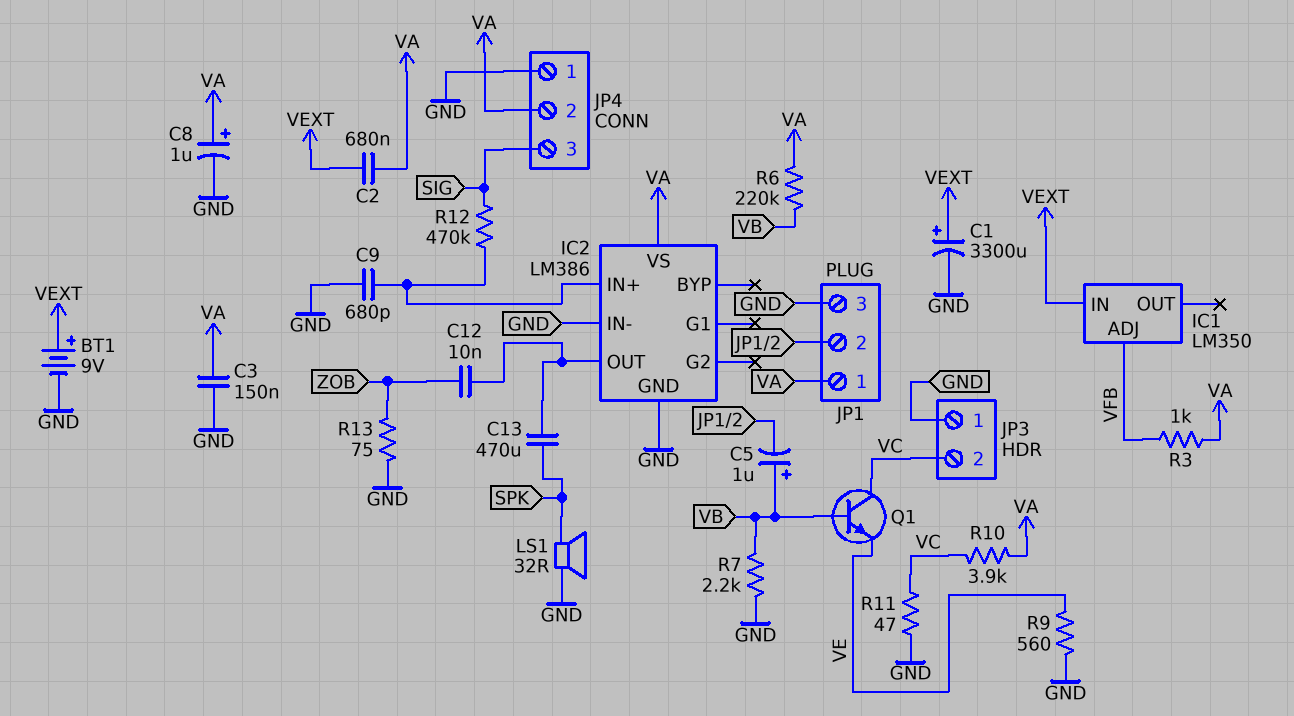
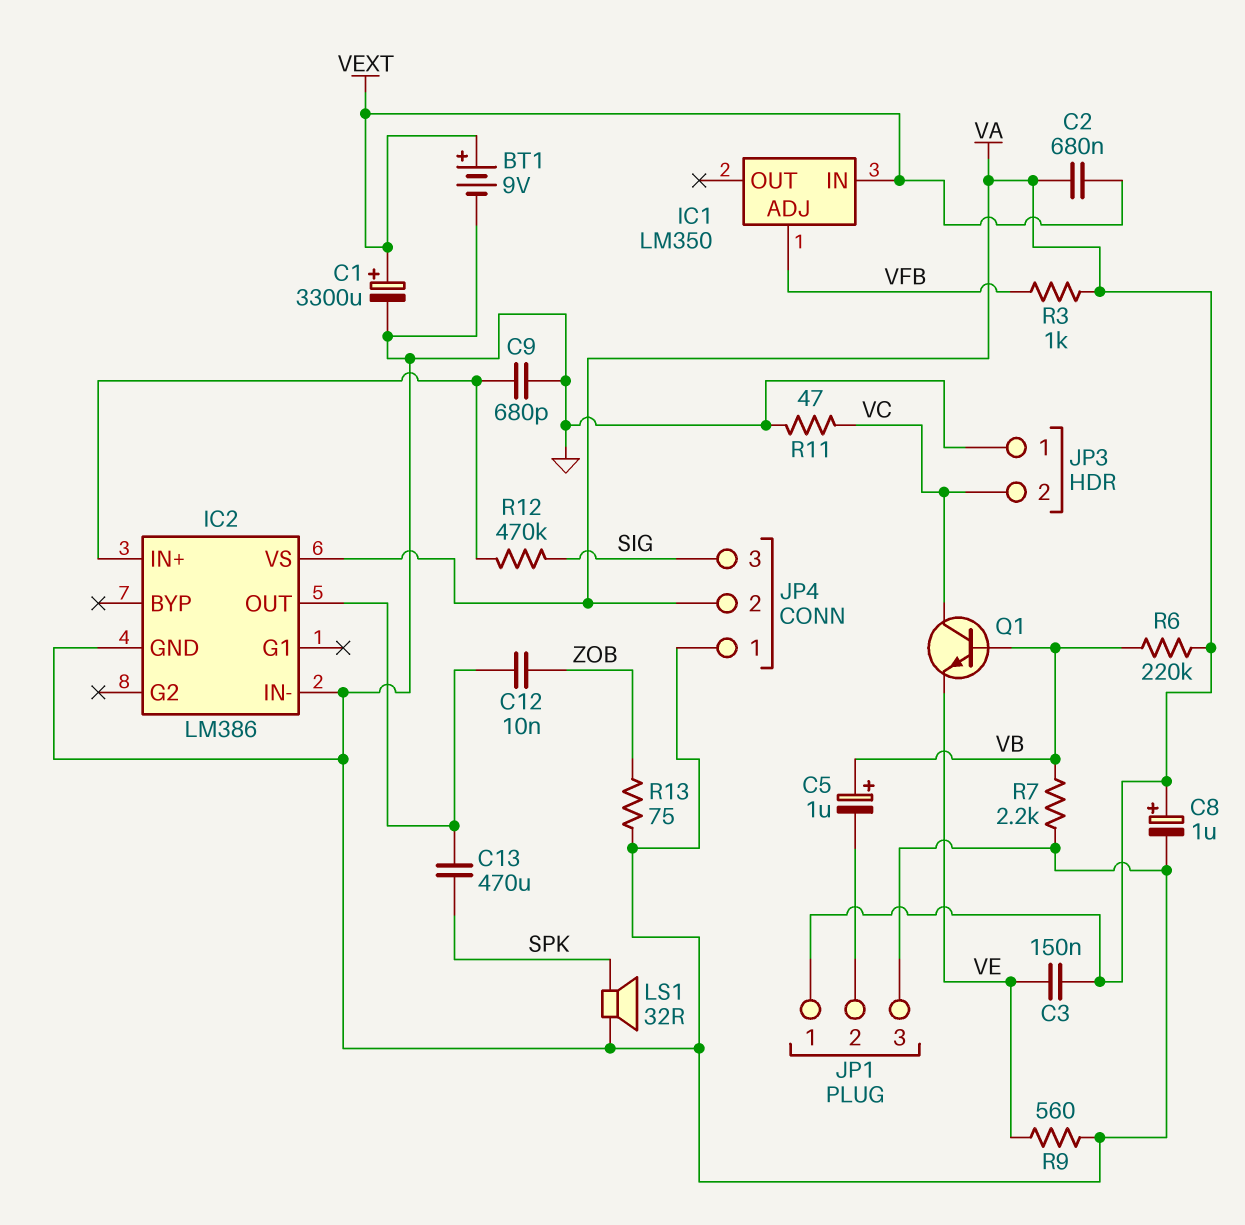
C3: 150nF (GND, VA) -> 150nF (VA, VE)
R10: 3.9k (VA, VC) -> none

